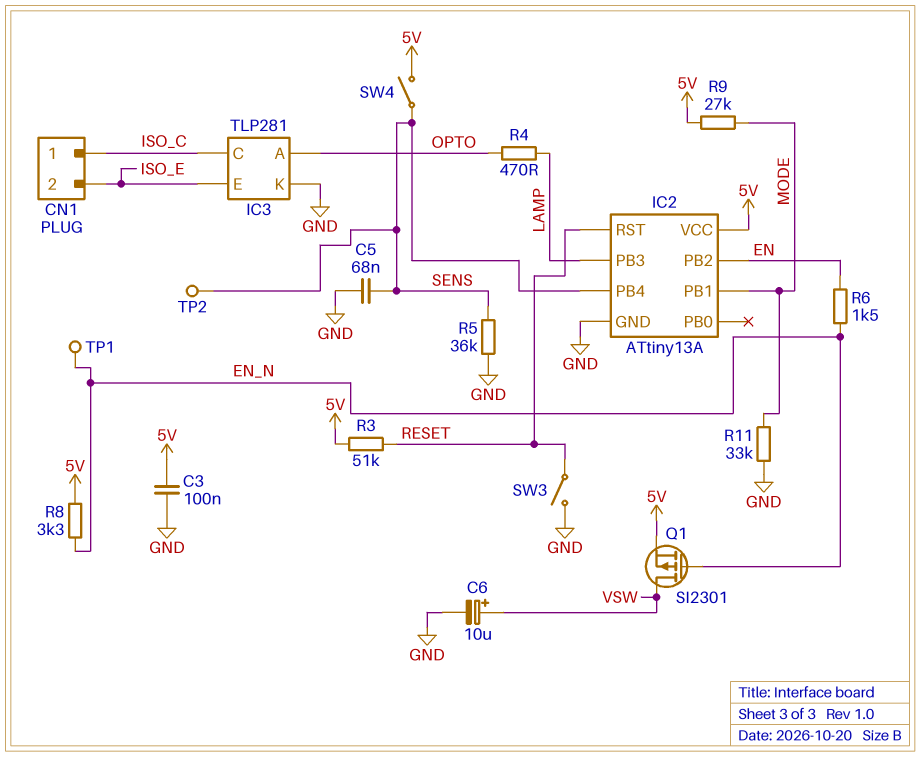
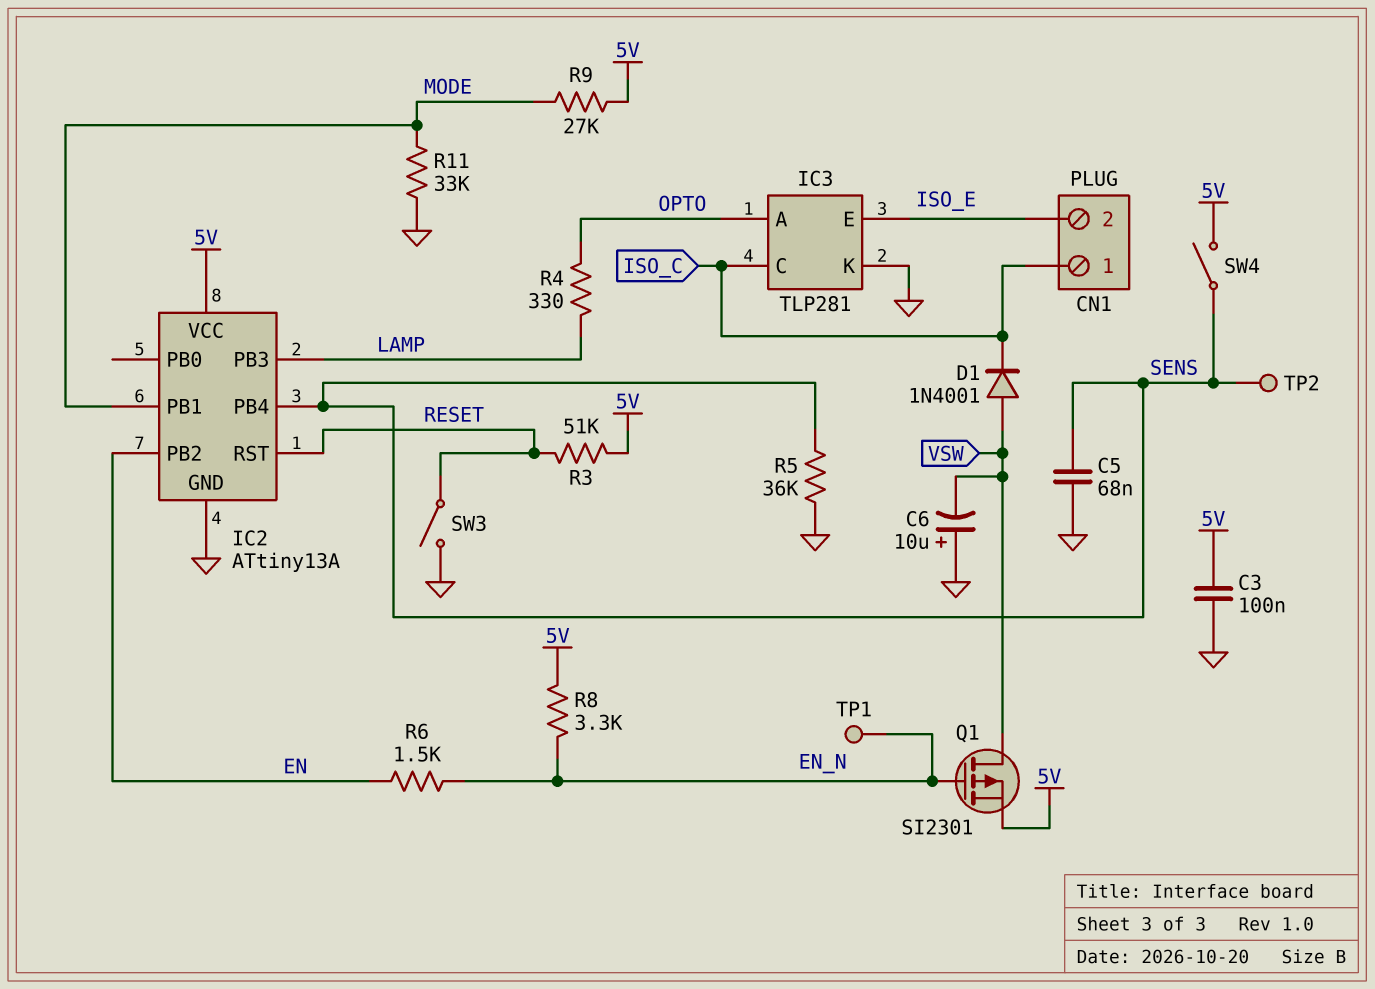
C6: 10uF (plus VSW, minus GND) -> 10uF (plus GND, minus VSW)
D1: none -> diode 1N4001 (A VSW, K ISO_C)
R4: 470 (LAMP, OPTO) -> 330 (LAMP, OPTO)

